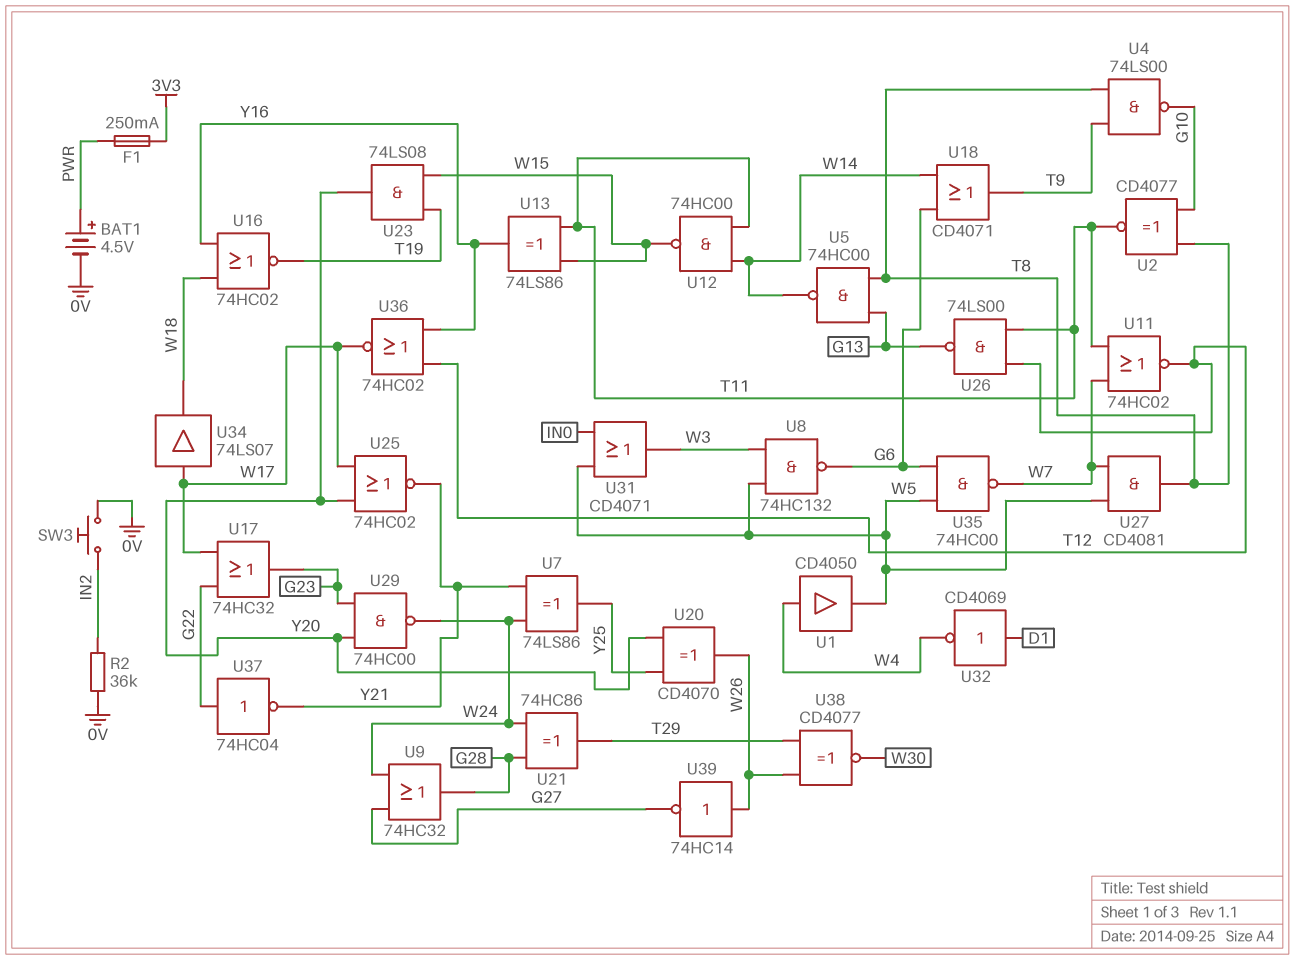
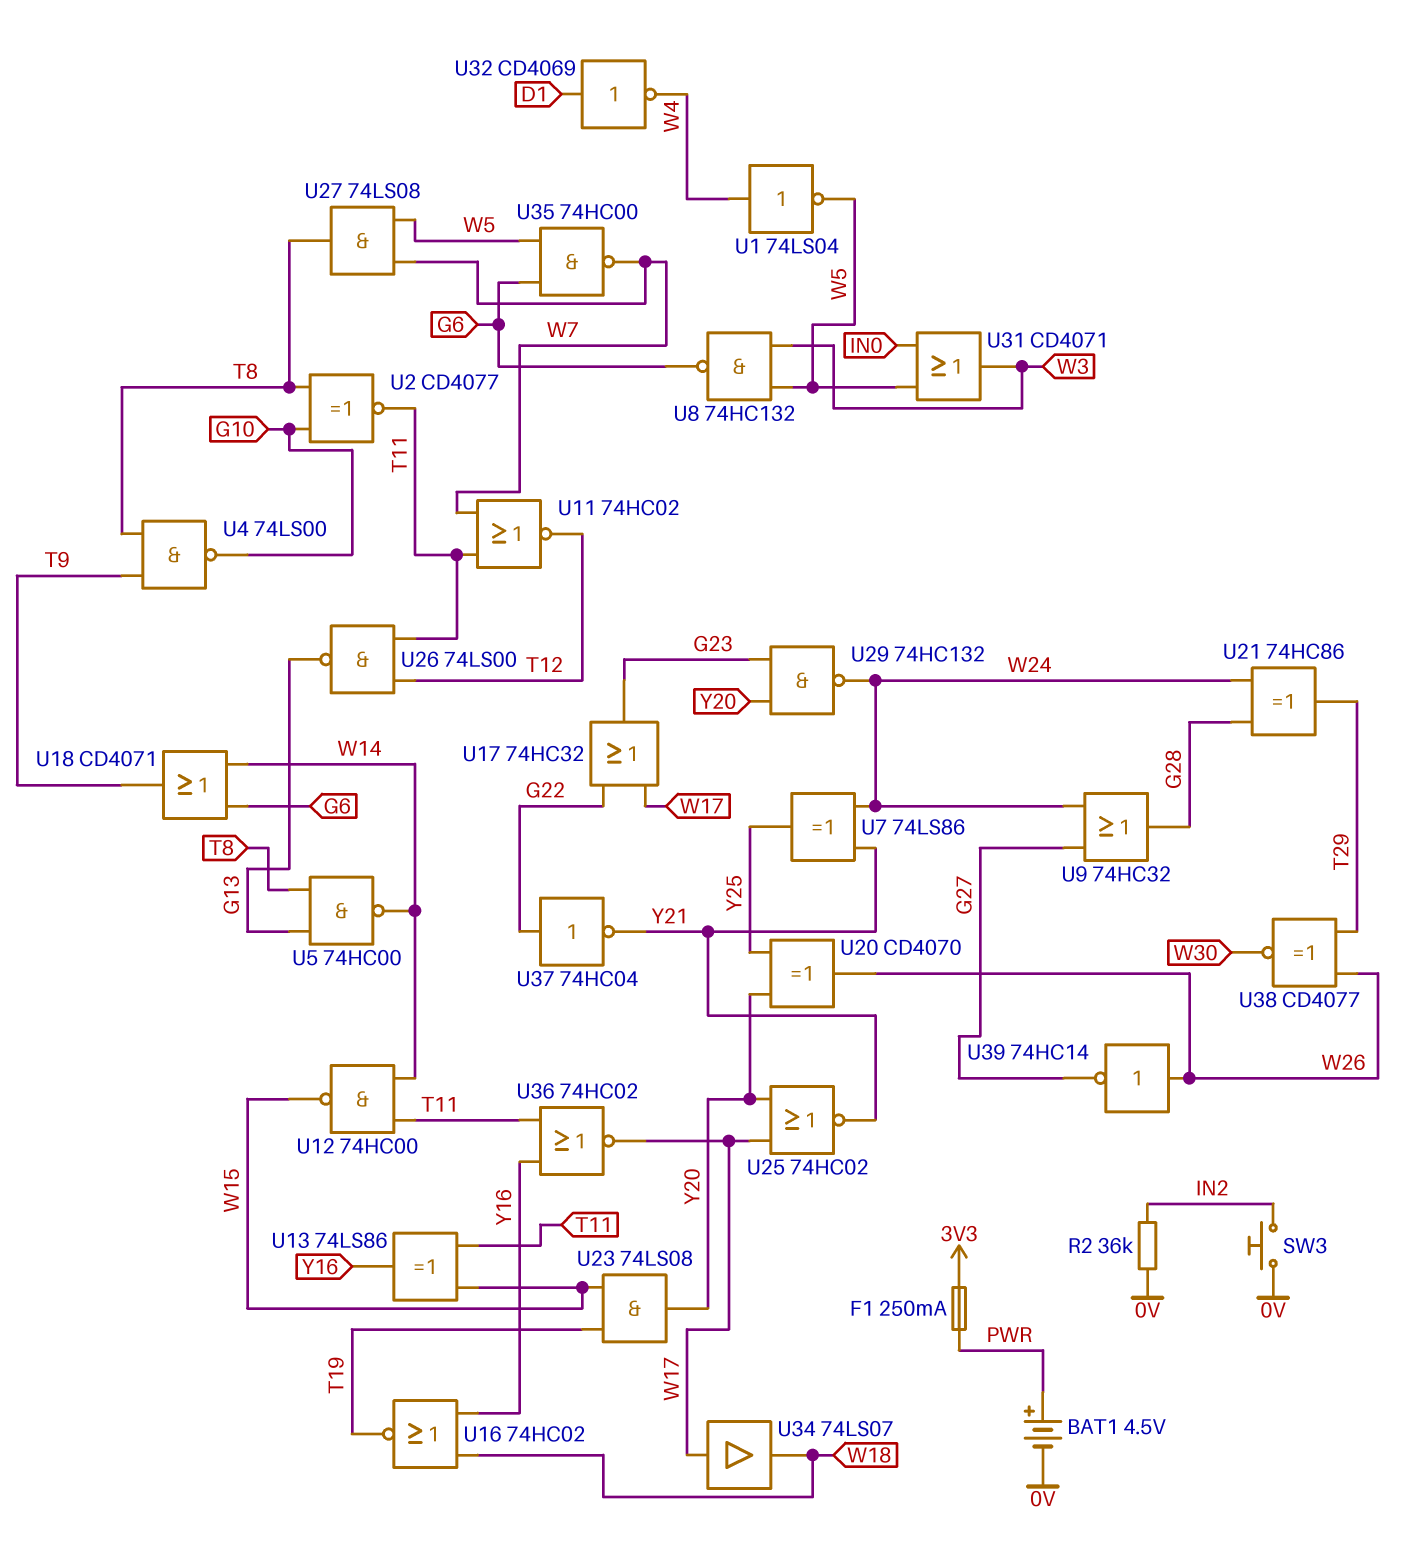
U1: buffer CD4050 (in W4, out W5) -> NOT 74LS04 (in W4, out W5)
U27: AND CD4081 (in W5, in W7, out T8) -> AND 74LS08 (in W5, in W7, out T8)
U29: NAND 74HC00 (in G23, in Y20, out W24) -> NAND 74HC132 (in G23, in Y20, out W24)
U36: NOR 74HC02 (in T12, in Y16, out W17) -> NOR 74HC02 (in T11, in Y16, out W17)

